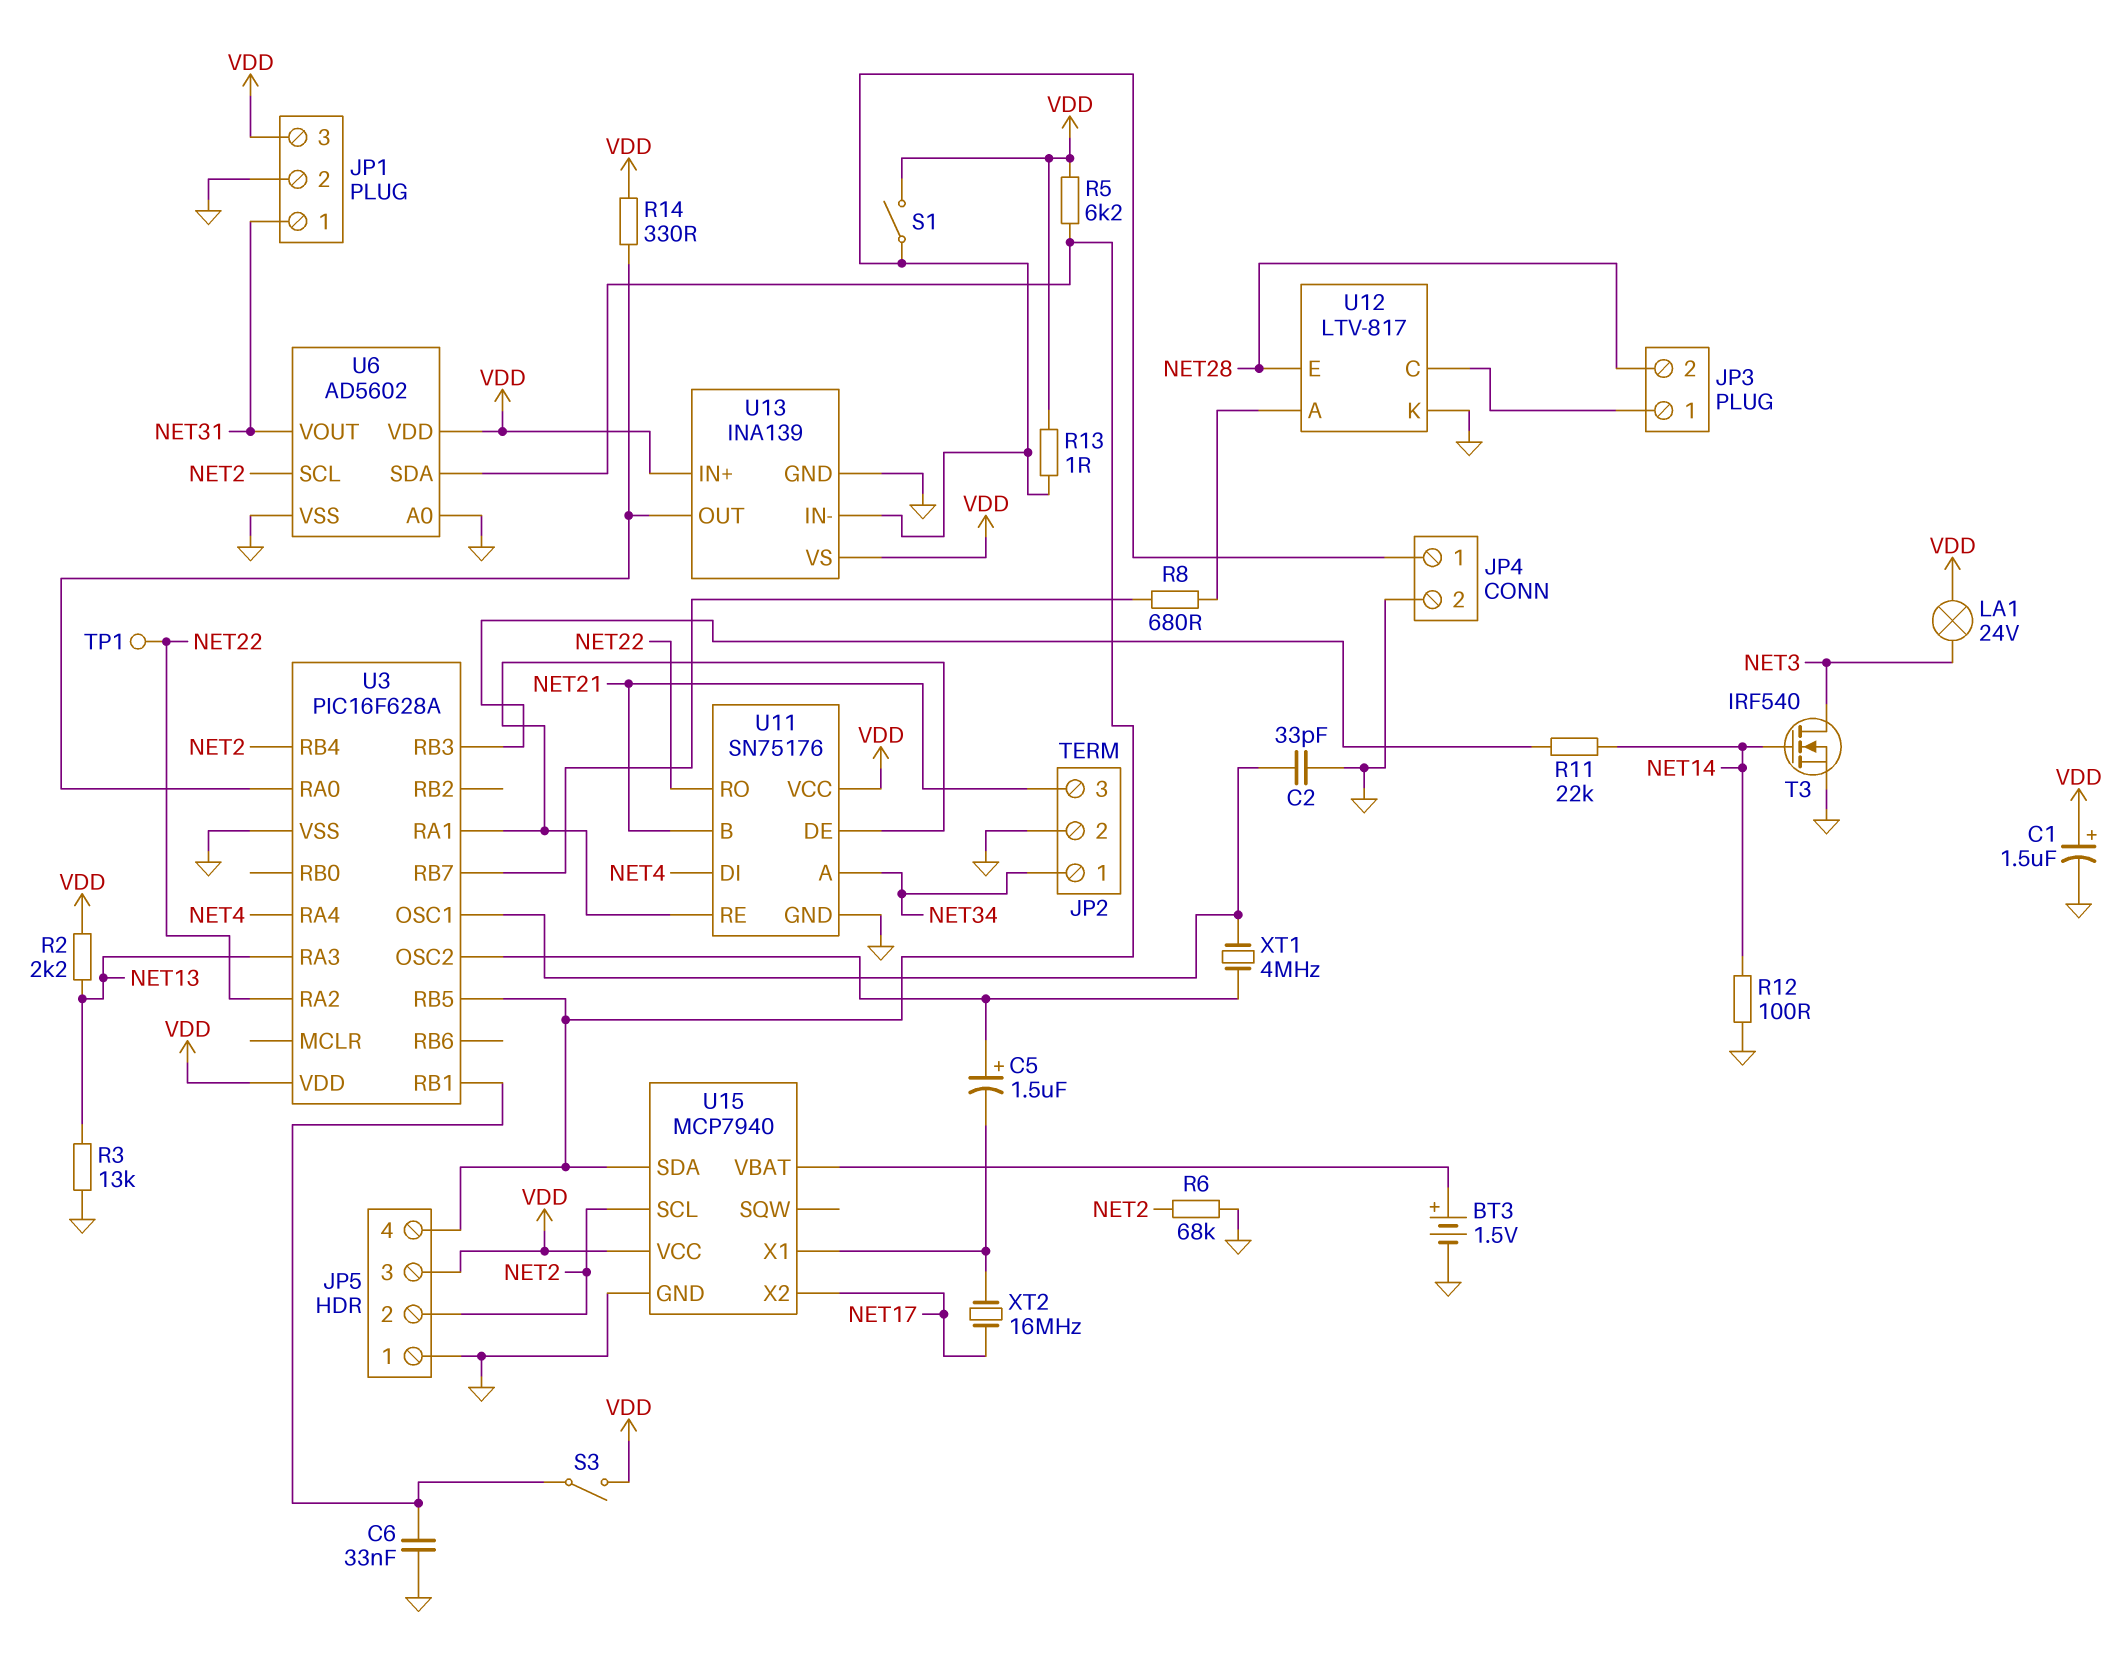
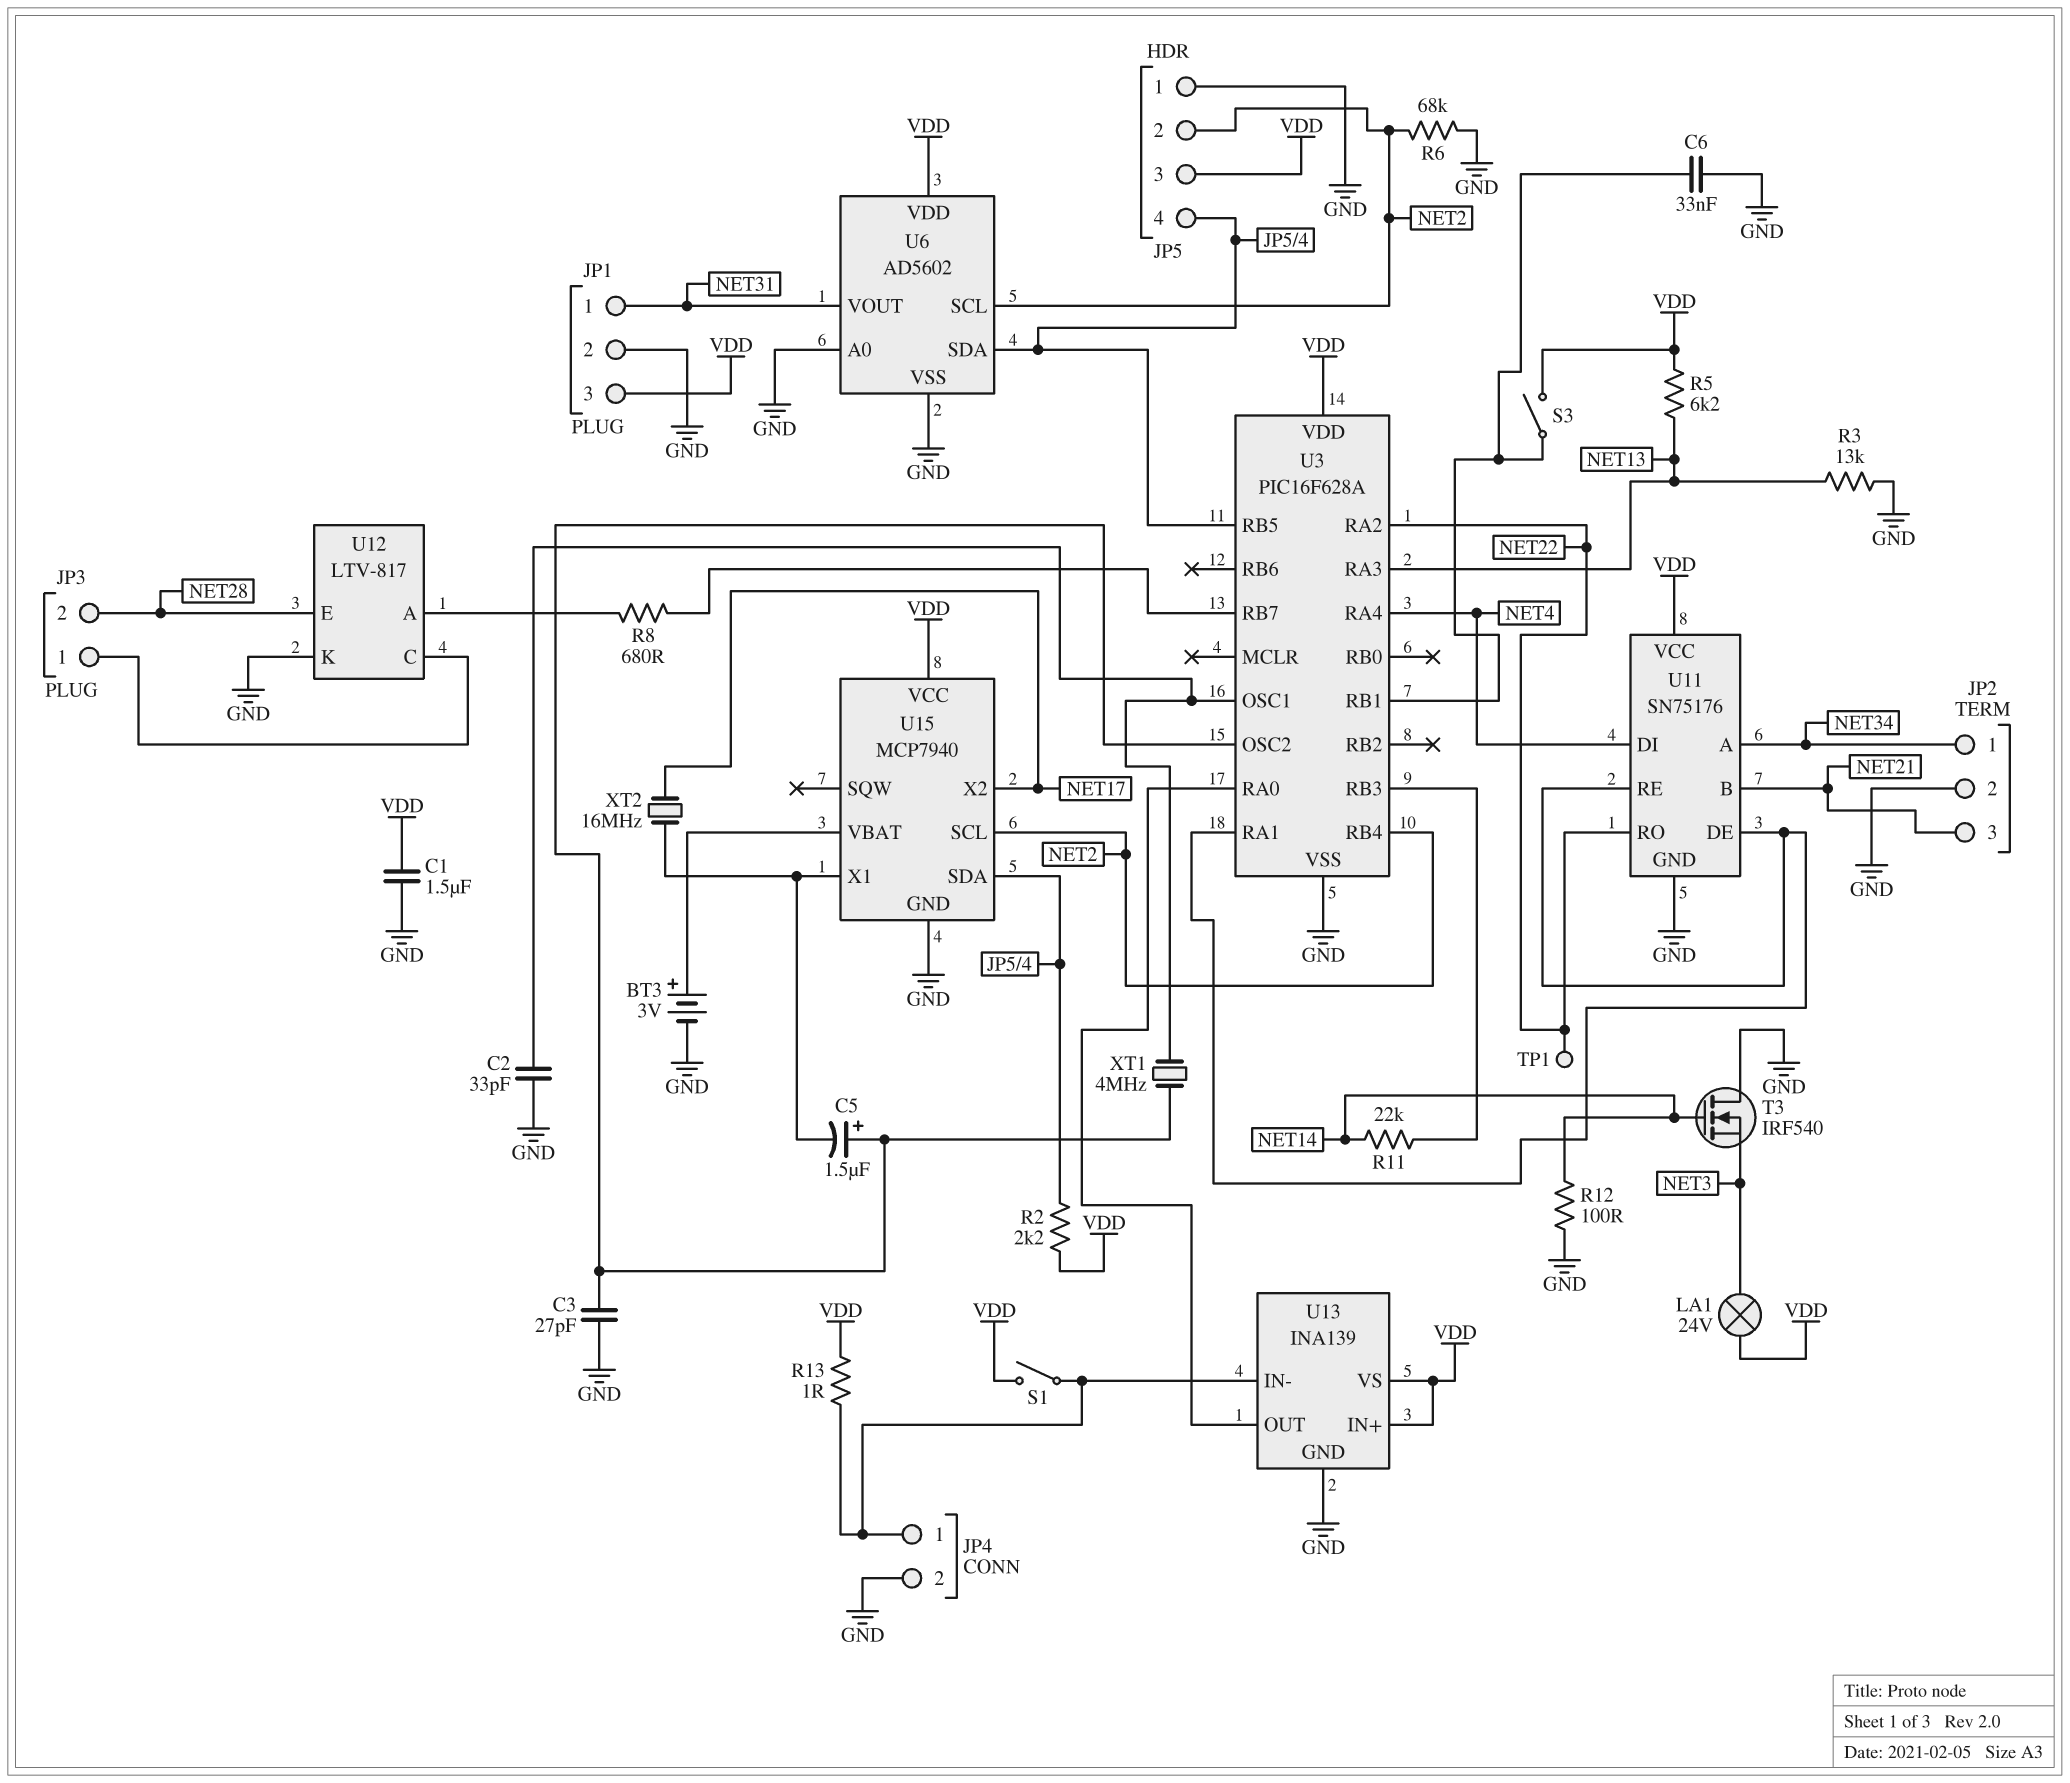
BT3: 1.5V (plus U15/VBAT, minus GND) -> 3V (plus U15/VBAT, minus GND)
C1: 1.5uF (plus VDD, minus GND) -> 1.5uF (GND, VDD)
C3: none -> 27pF (GND, U3/OSC2)
R2: 2.2k (NET13, VDD) -> 2.2k (JP5/4, VDD)
R5: 6.2k (JP5/4, VDD) -> 6.2k (NET13, VDD)
R14: 330 (U3/RA0, VDD) -> none
T3: NMOS IRF540 (G NET14, D NET3, S GND) -> NMOS IRF540 (G NET14, D GND, S NET3)

